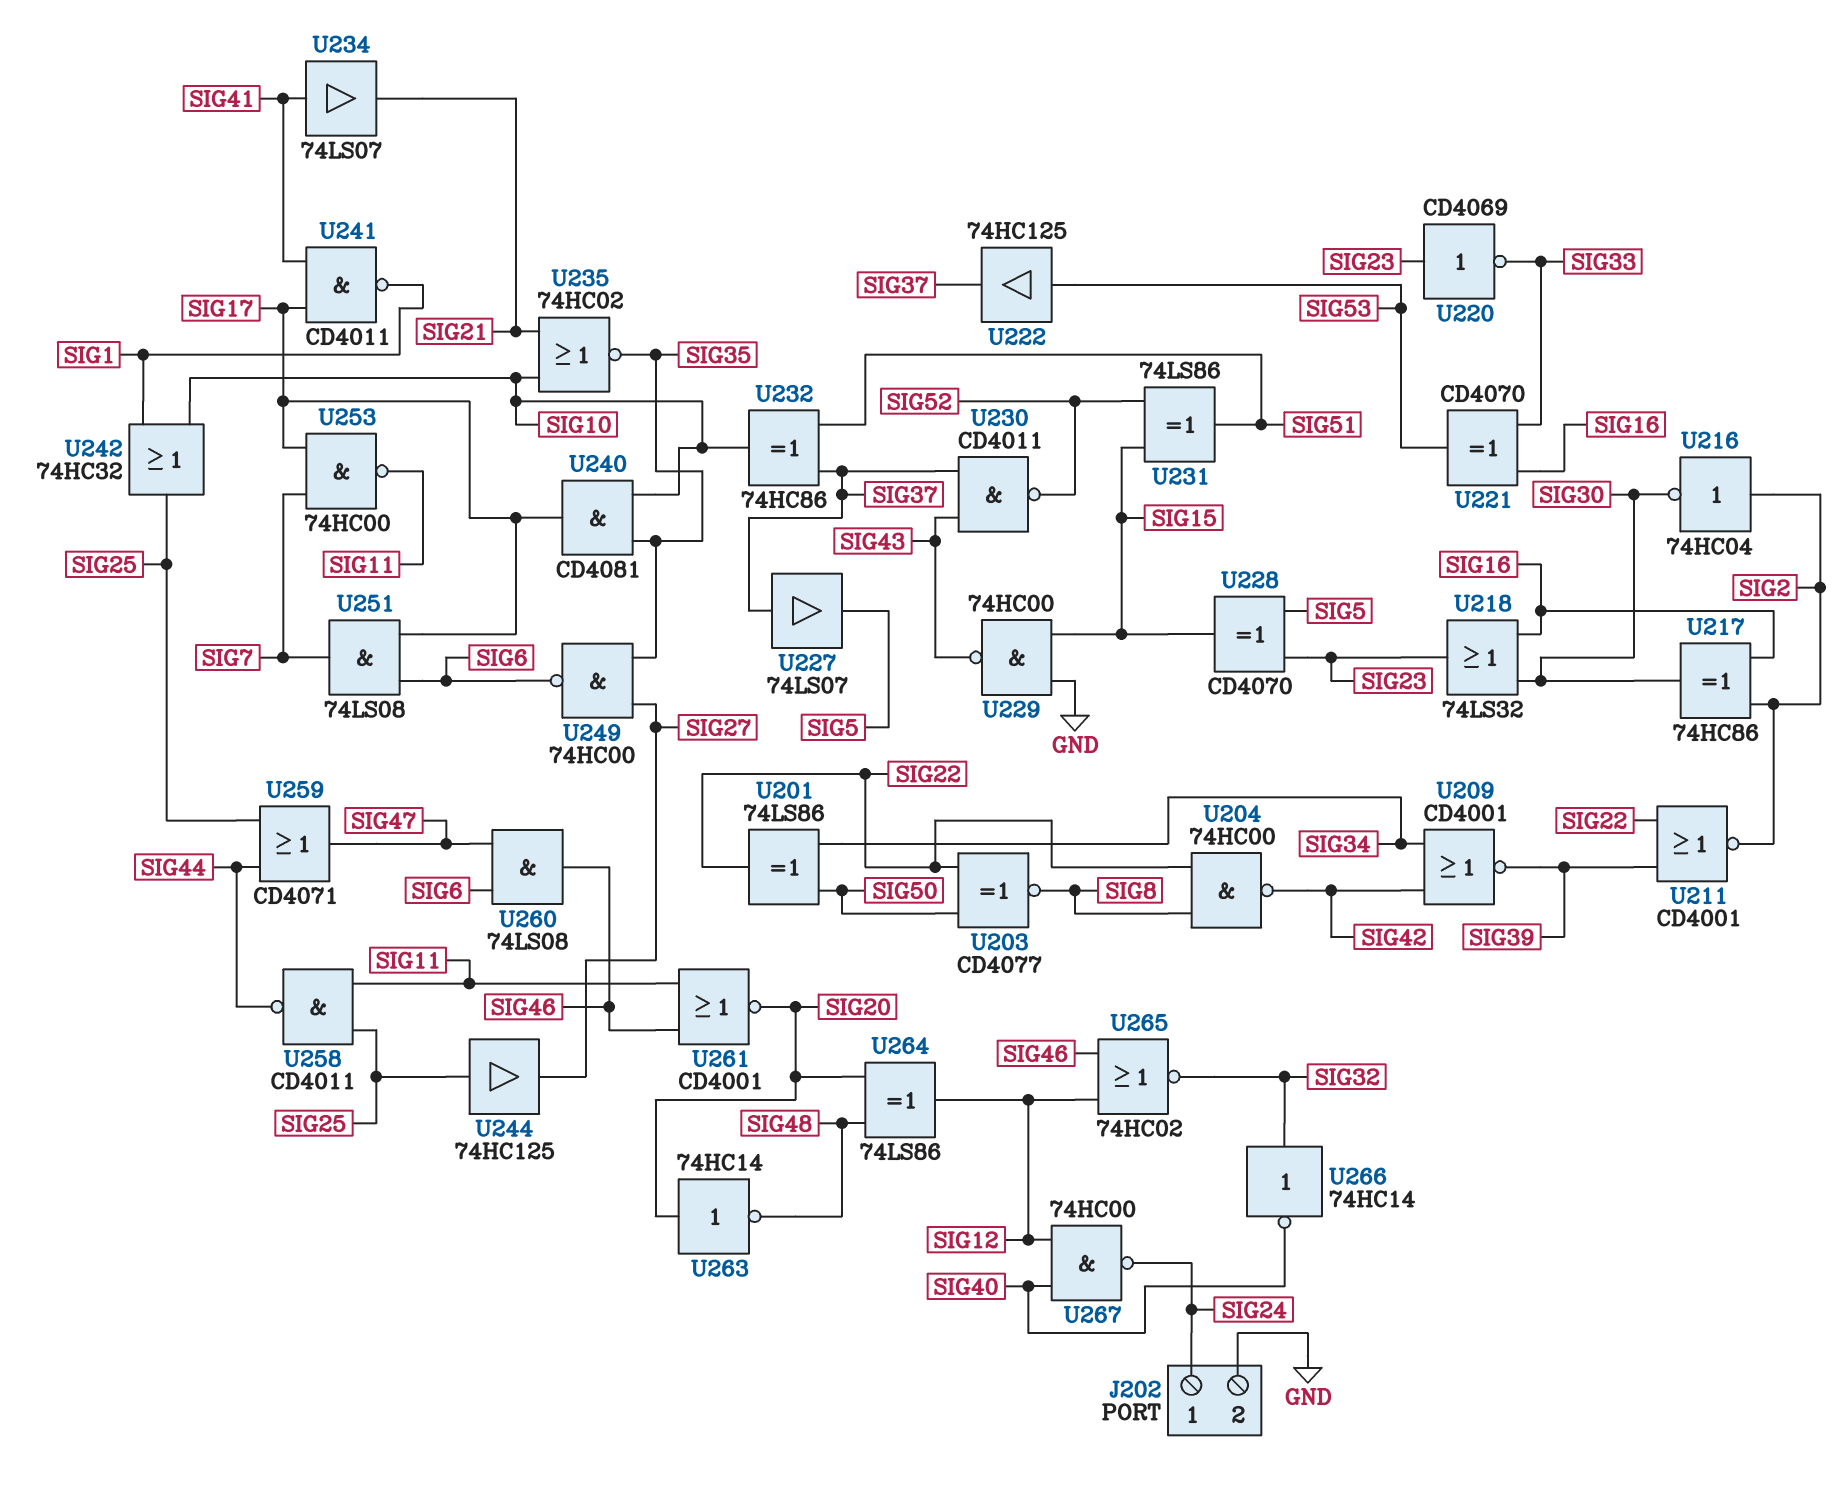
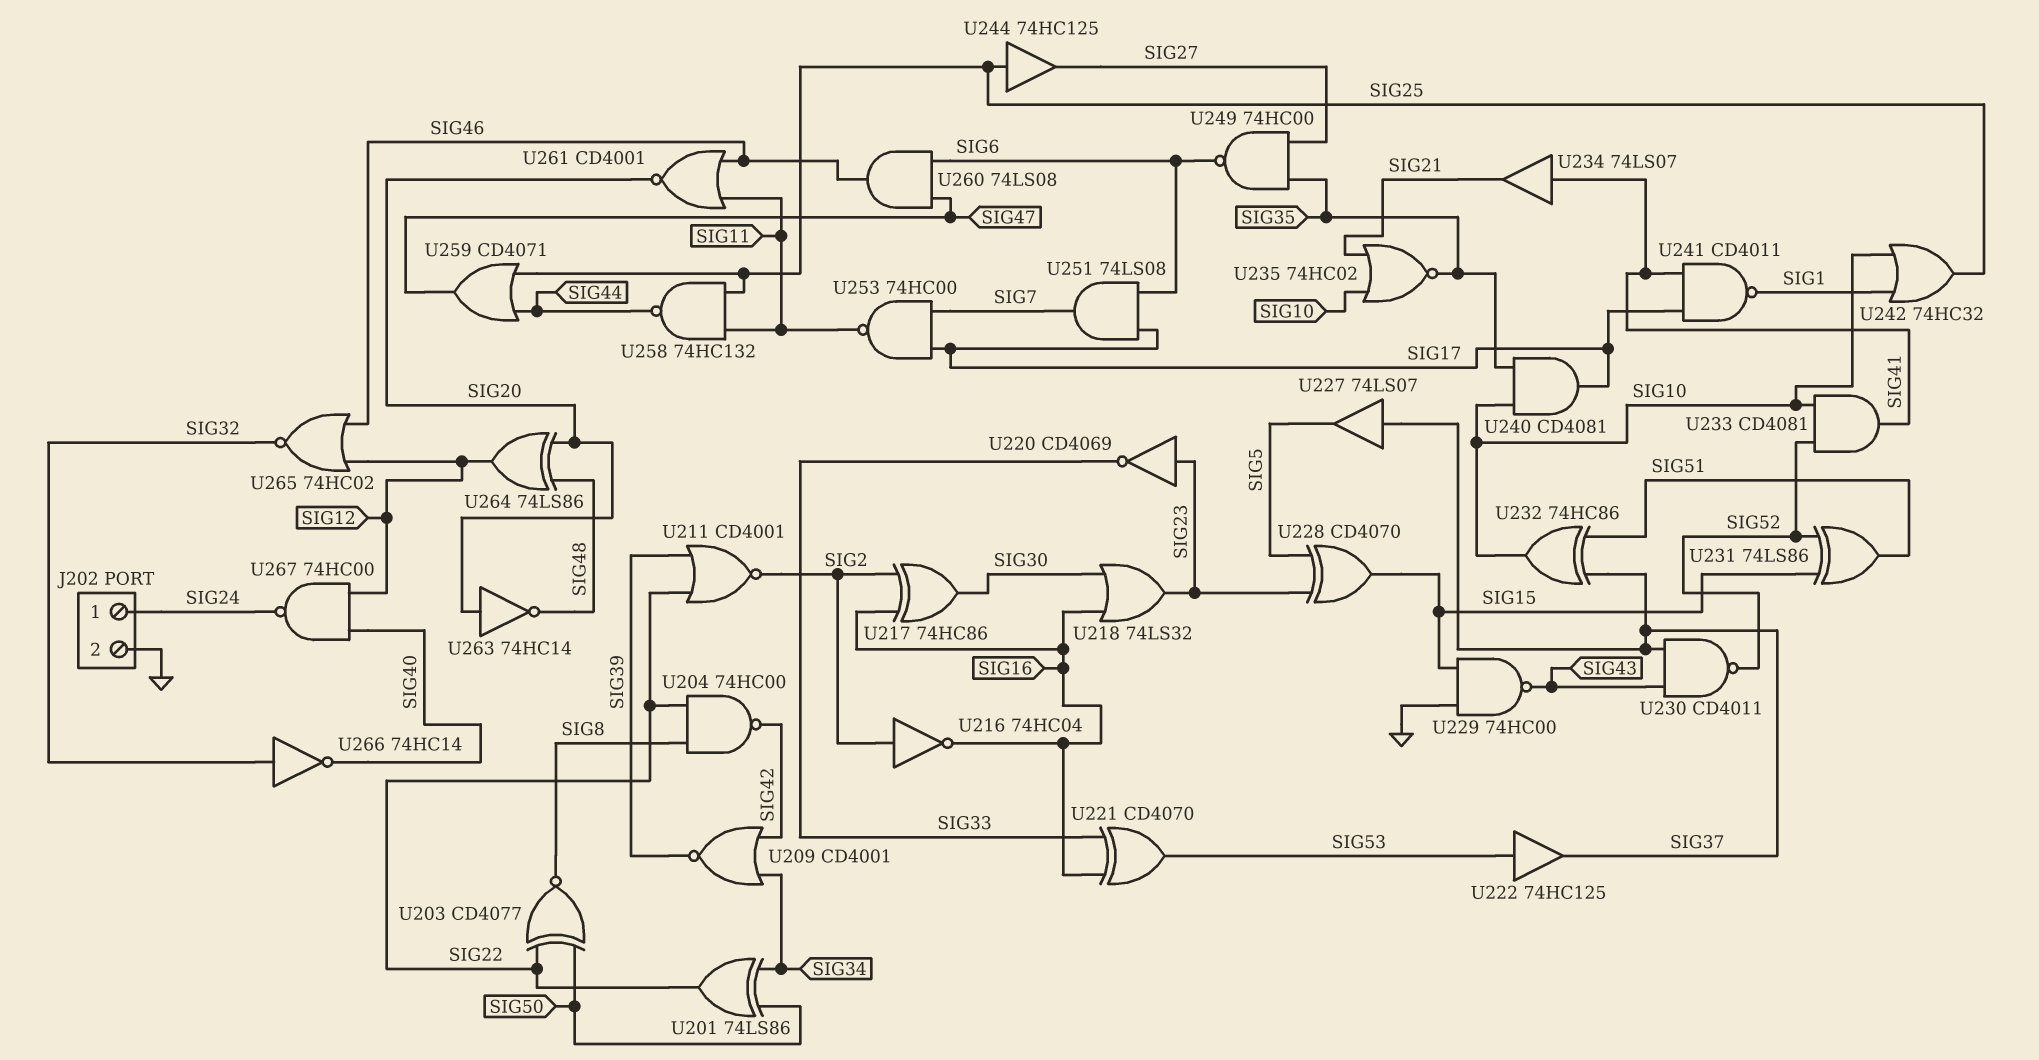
U216: NOT 74HC04 (in SIG2, out SIG30) -> NOT 74HC04 (in SIG2, out SIG16)
U233: none -> AND CD4081 (in SIG10, in SIG52, out SIG41)
U258: NAND CD4011 (in SIG11, in SIG25, out SIG44) -> NAND 74HC132 (in SIG11, in SIG25, out SIG44)

